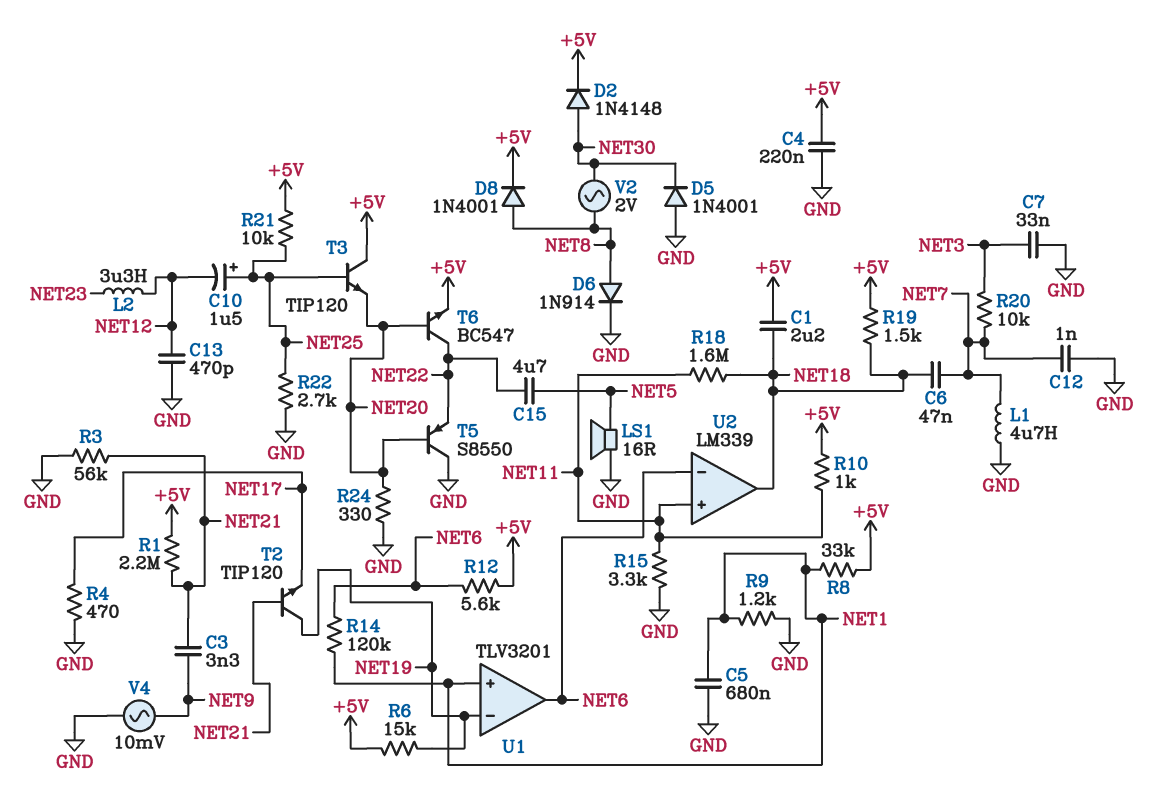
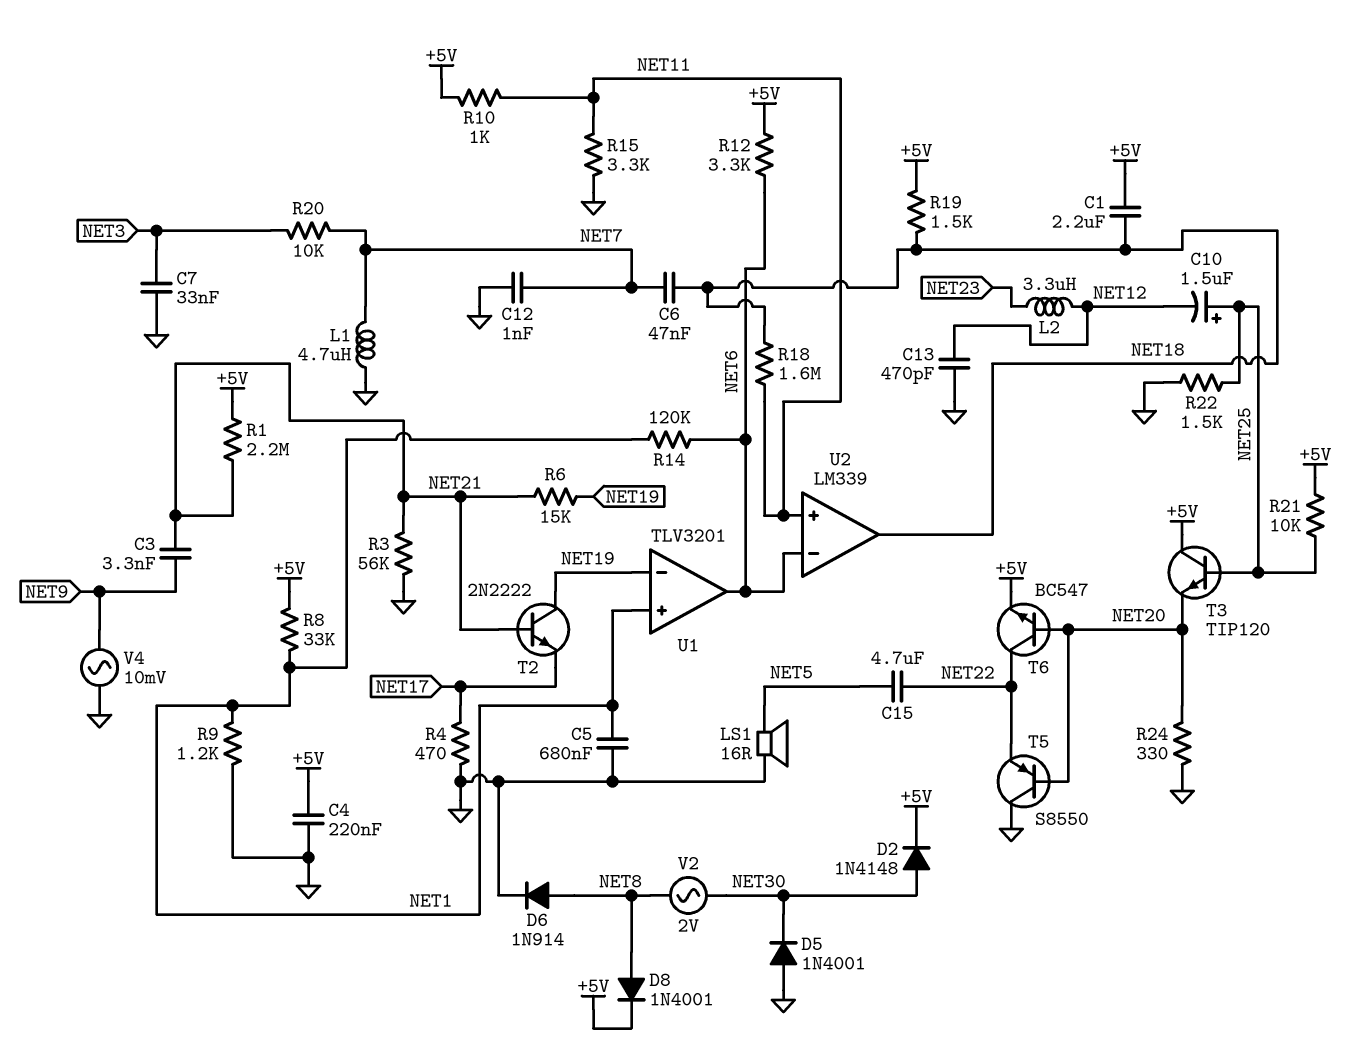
R6: 15k (+5V, NET19) -> 15k (NET19, NET21)
R12: 5.6k (+5V, NET6) -> 3.3k (+5V, NET6)
R22: 2.7k (GND, NET25) -> 1.5k (GND, NET25)
T2: NPN TIP120 (B NET21, C NET19, E NET17) -> NPN 2N2222 (B NET21, C NET19, E NET17)

